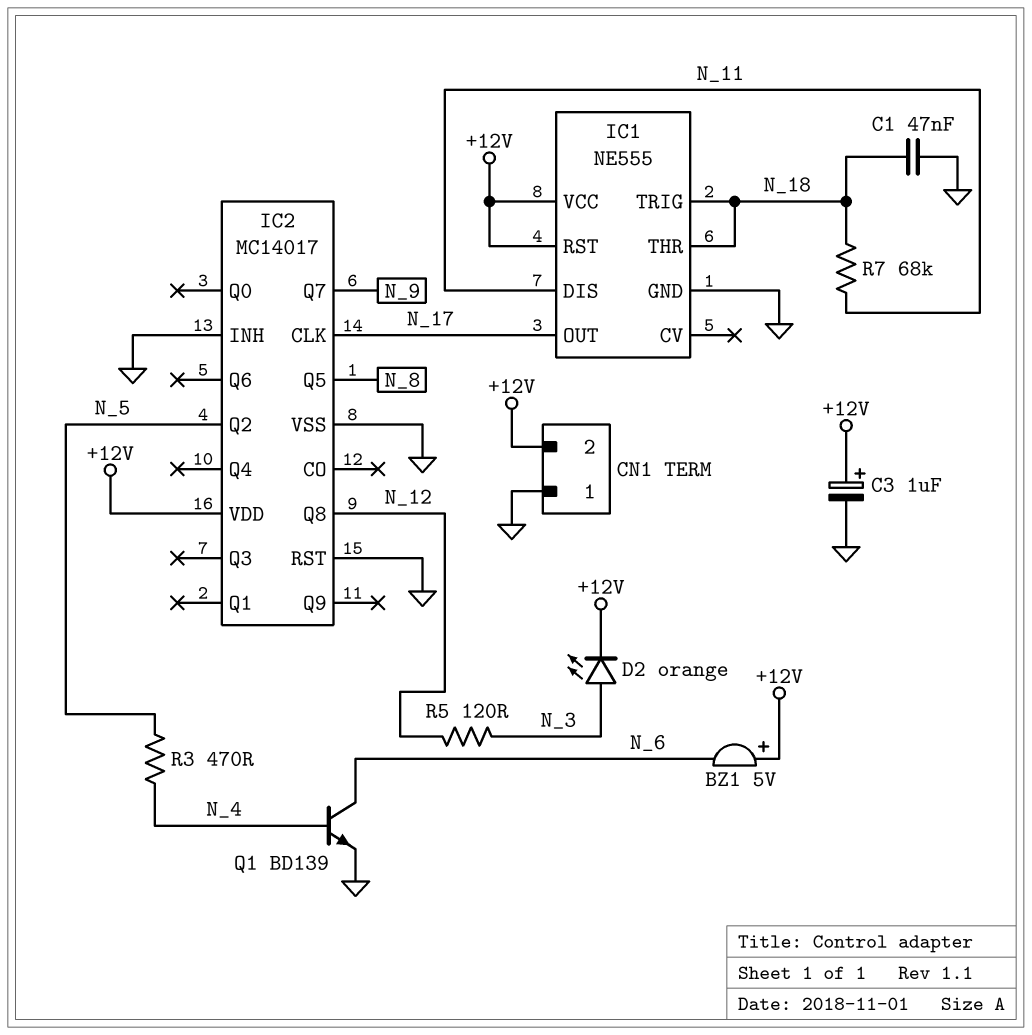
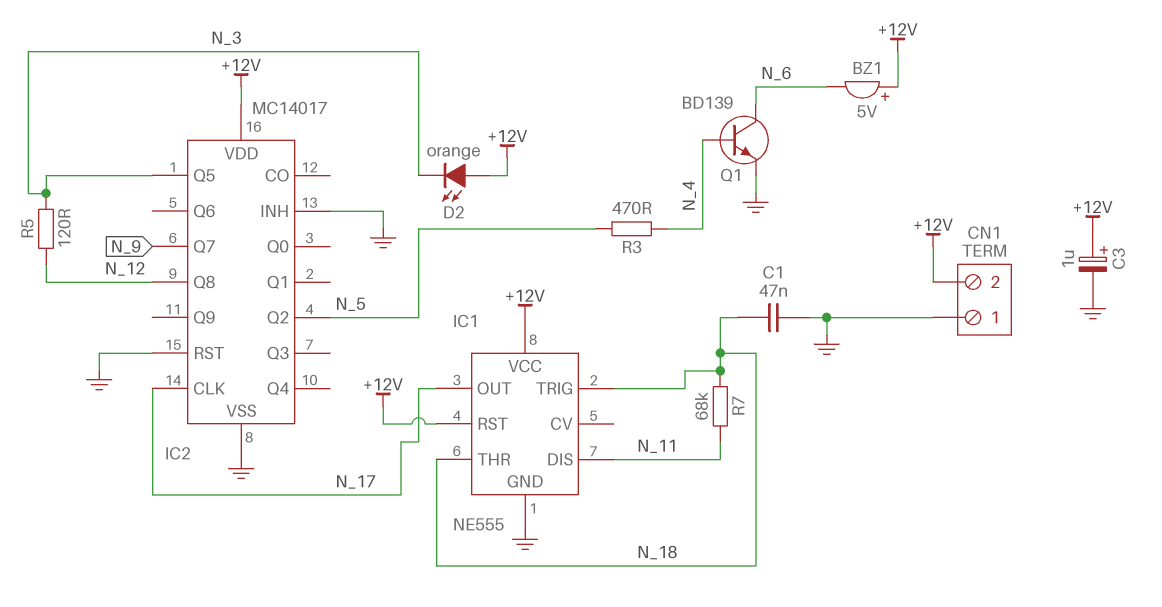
D2: LED orange (A N_3, K +12V) -> LED orange (A +12V, K N_3)
IC2 pin Q5: N_8 -> N_3

